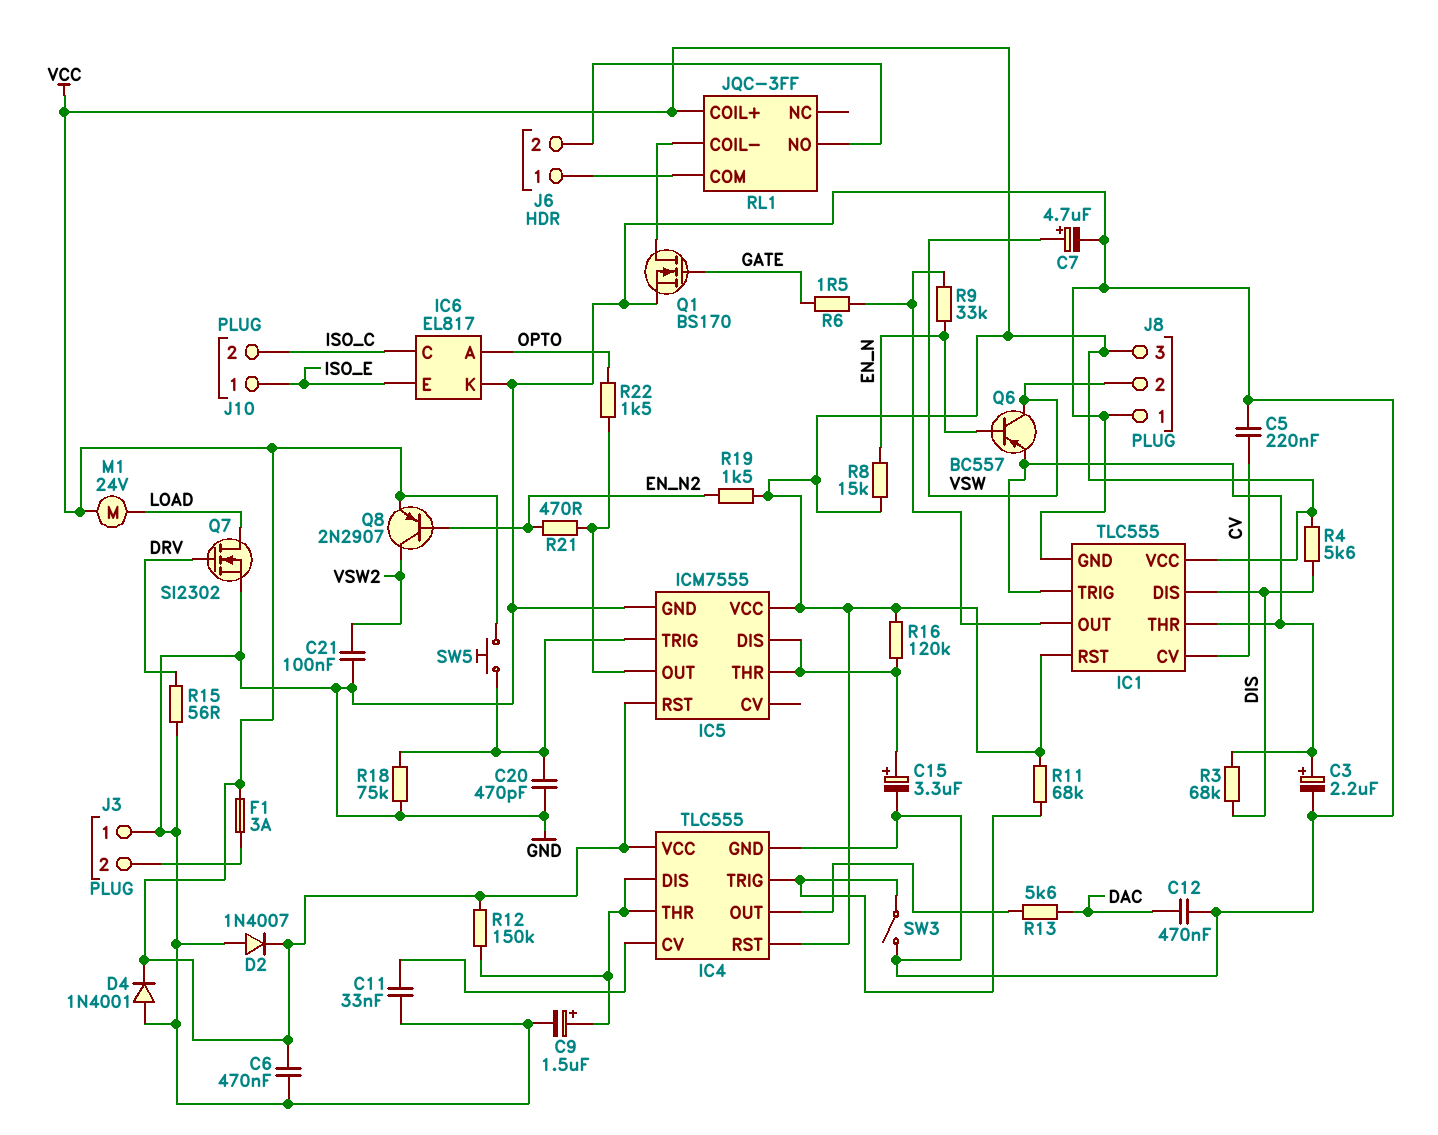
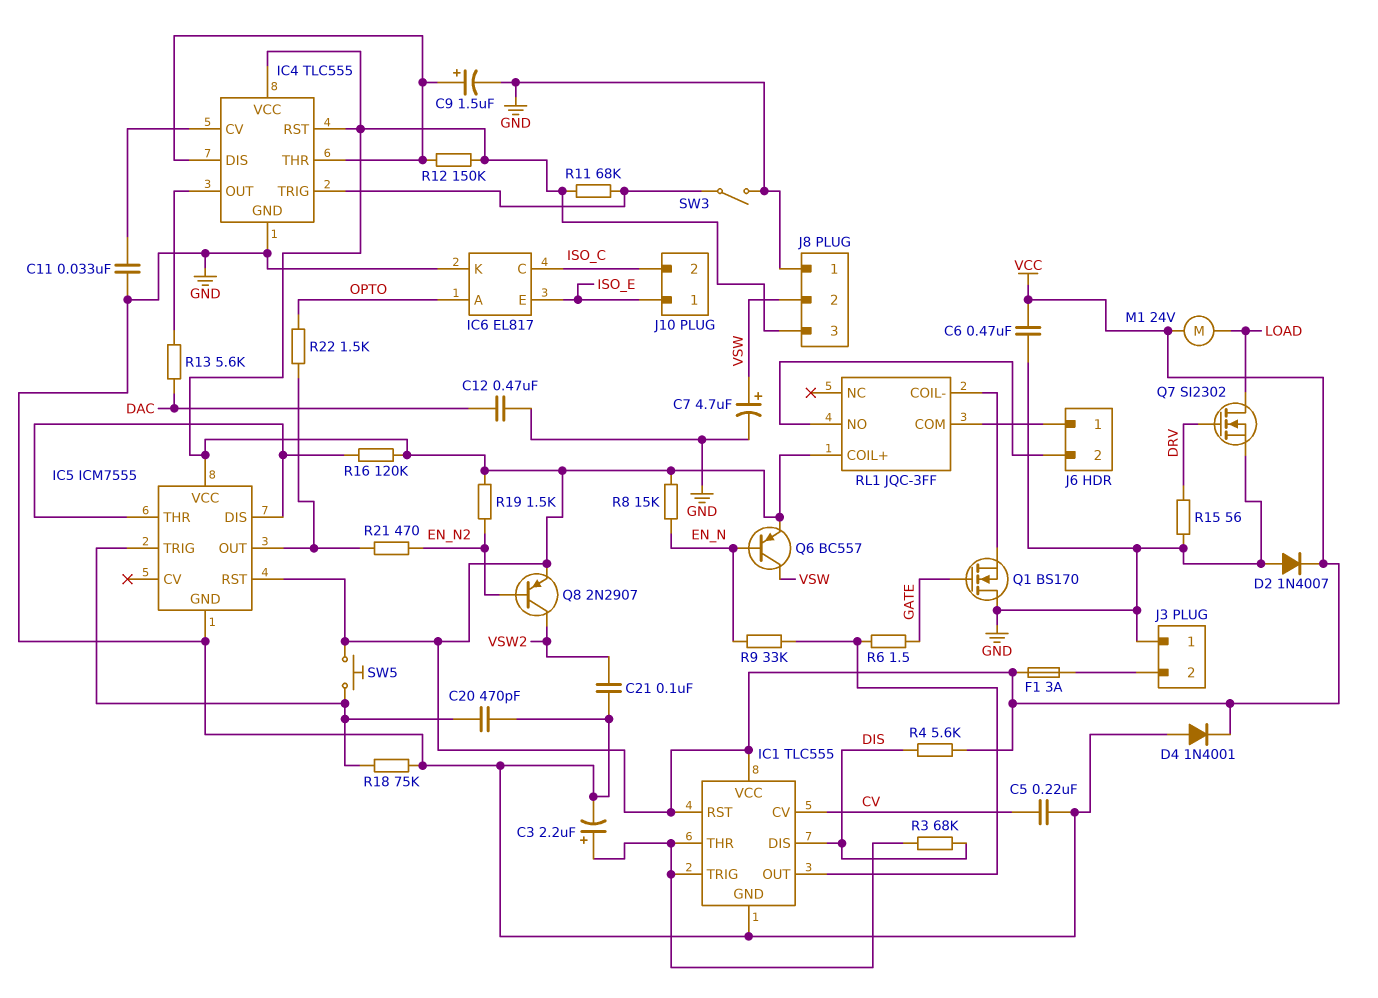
C15: 3.3uF (plus IC5/DIS, minus GND) -> none
Q1: NMOS BS170 (G GATE, D RL1/COIL-, S GND) -> NMOS BS170 (G GATE, D GND, S RL1/COIL-)
Q6: PNP BC557 (B EN_N, C VSW, E IC1/THR) -> PNP BC557 (B EN_N, C VSW, E VCC)

